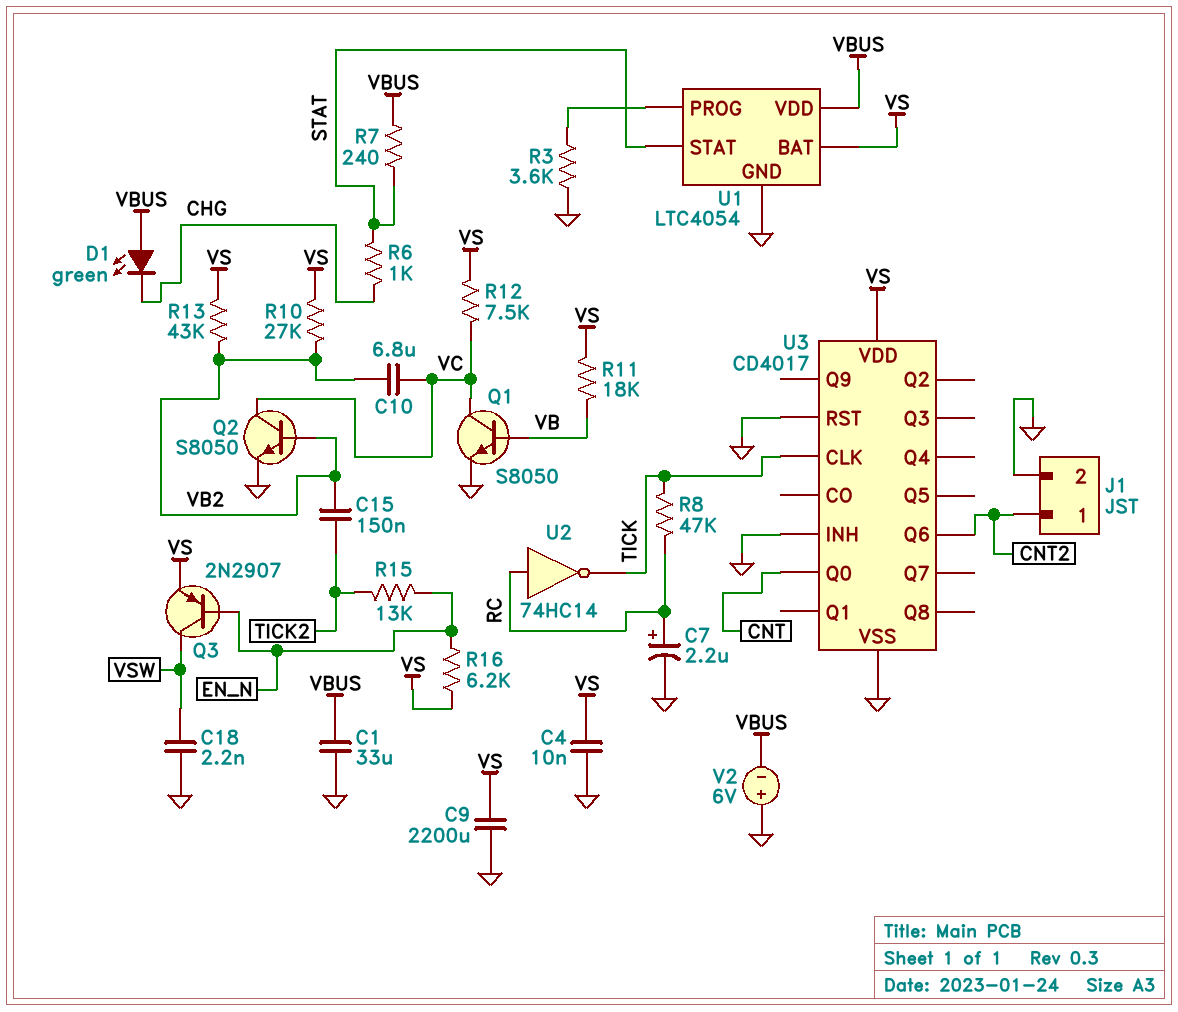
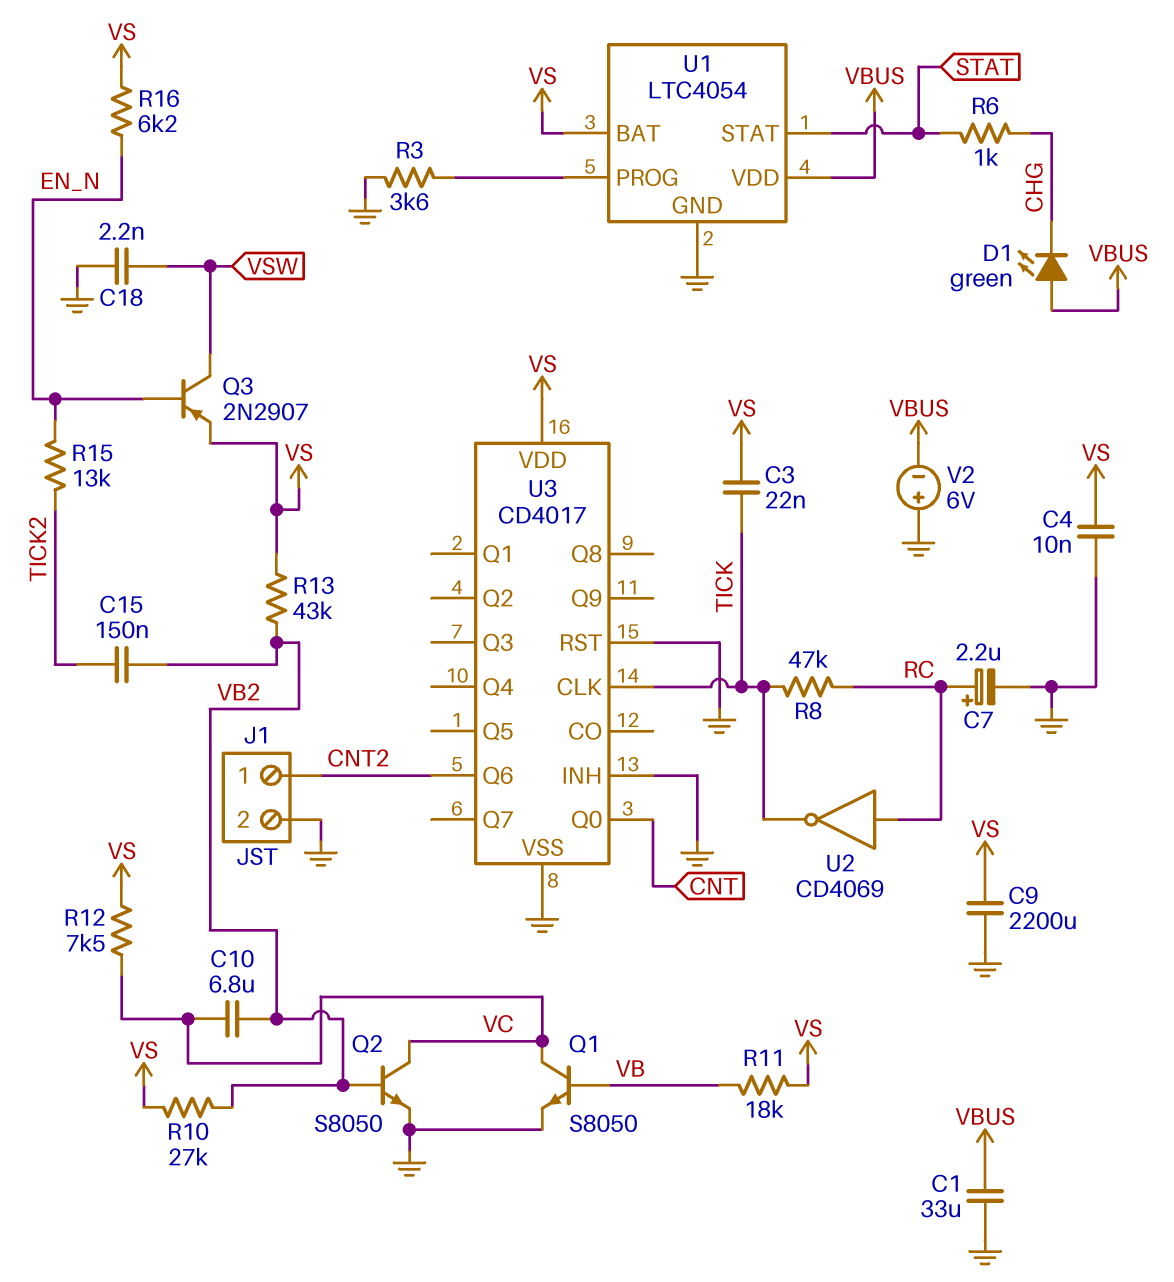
C3: none -> 22nF (TICK, VS)
R7: 240 (STAT, VBUS) -> none
U2: NOT 74HC14 (in RC, out TICK) -> NOT CD4069 (in RC, out TICK)

